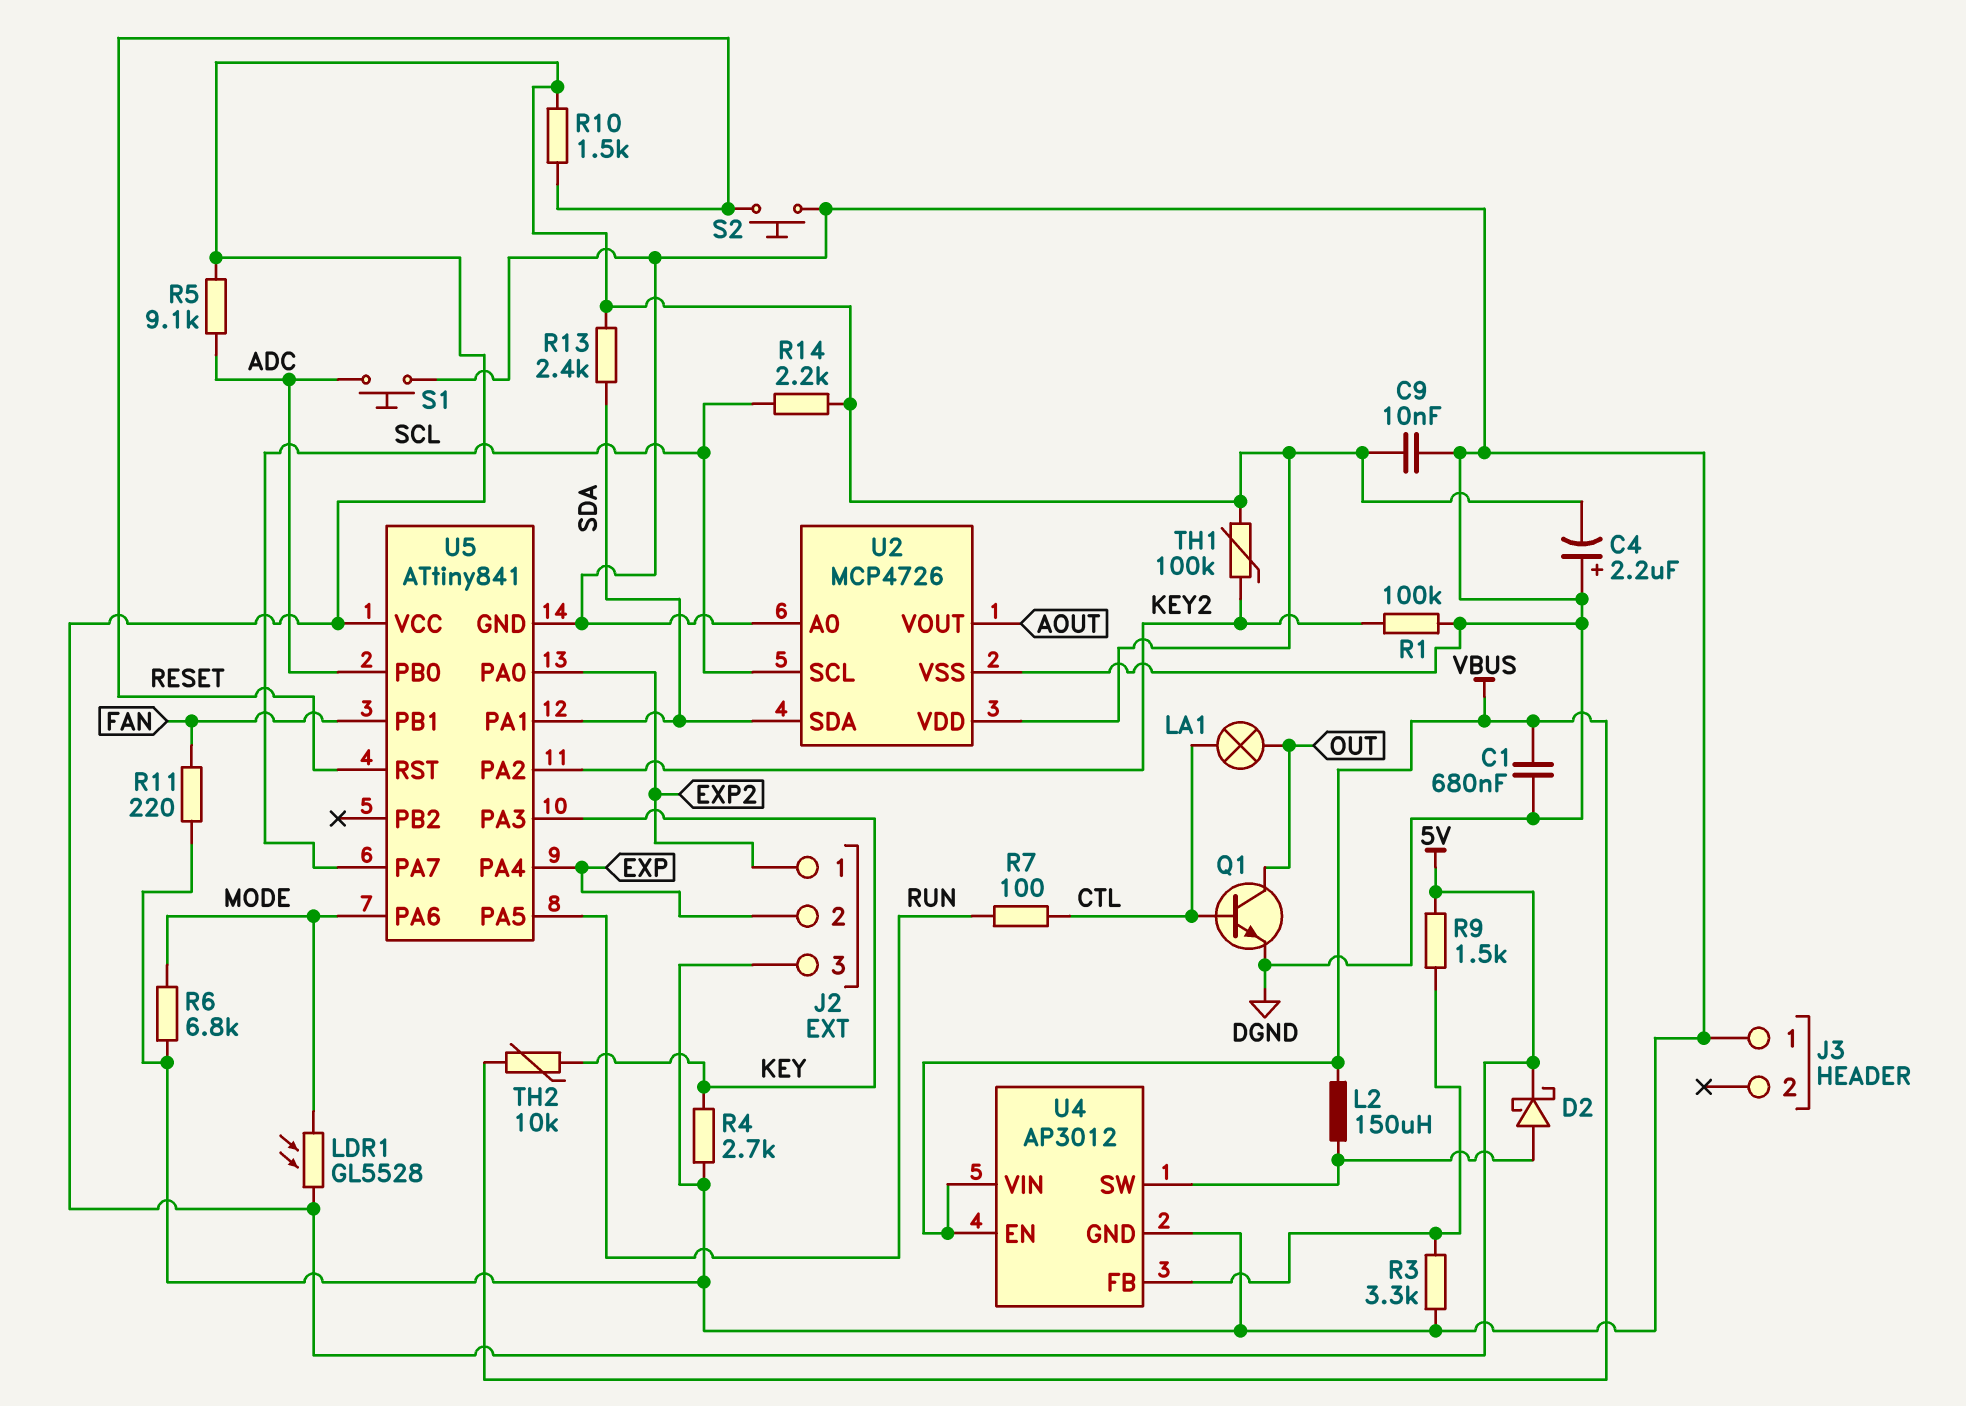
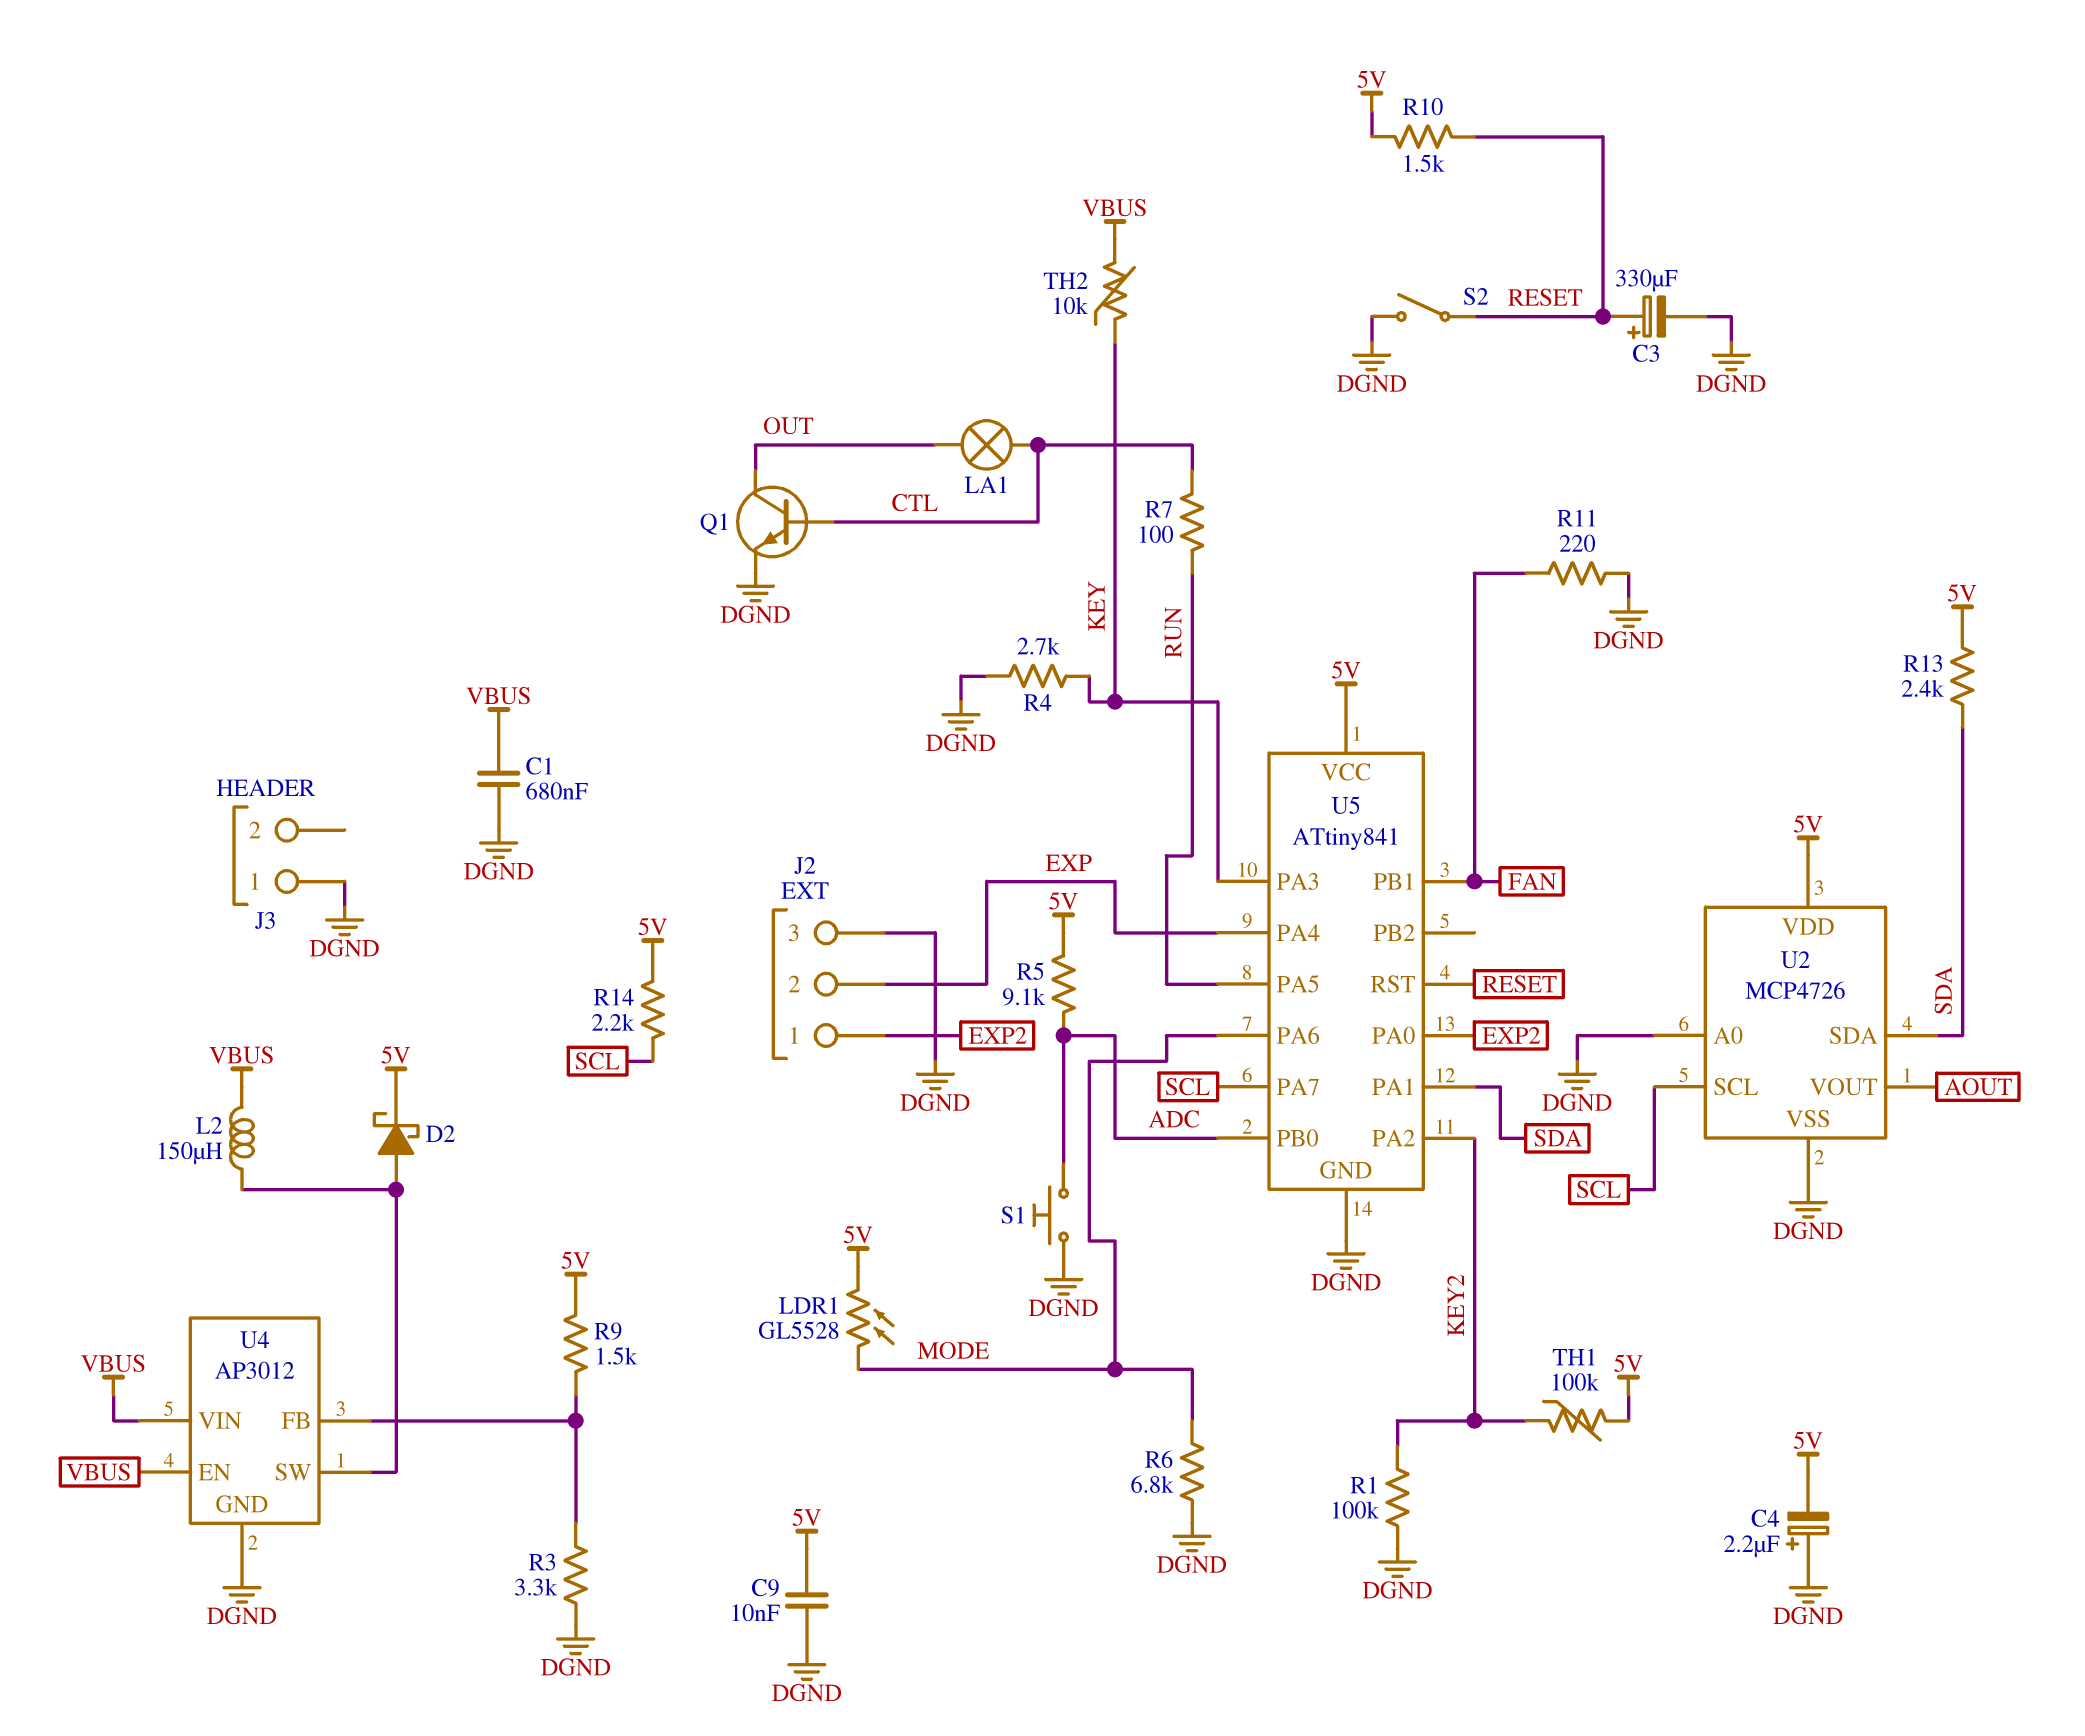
C3: none -> 330uF (plus RESET, minus DGND)
S2: button (DGND, RESET) -> switch (DGND, RESET)

